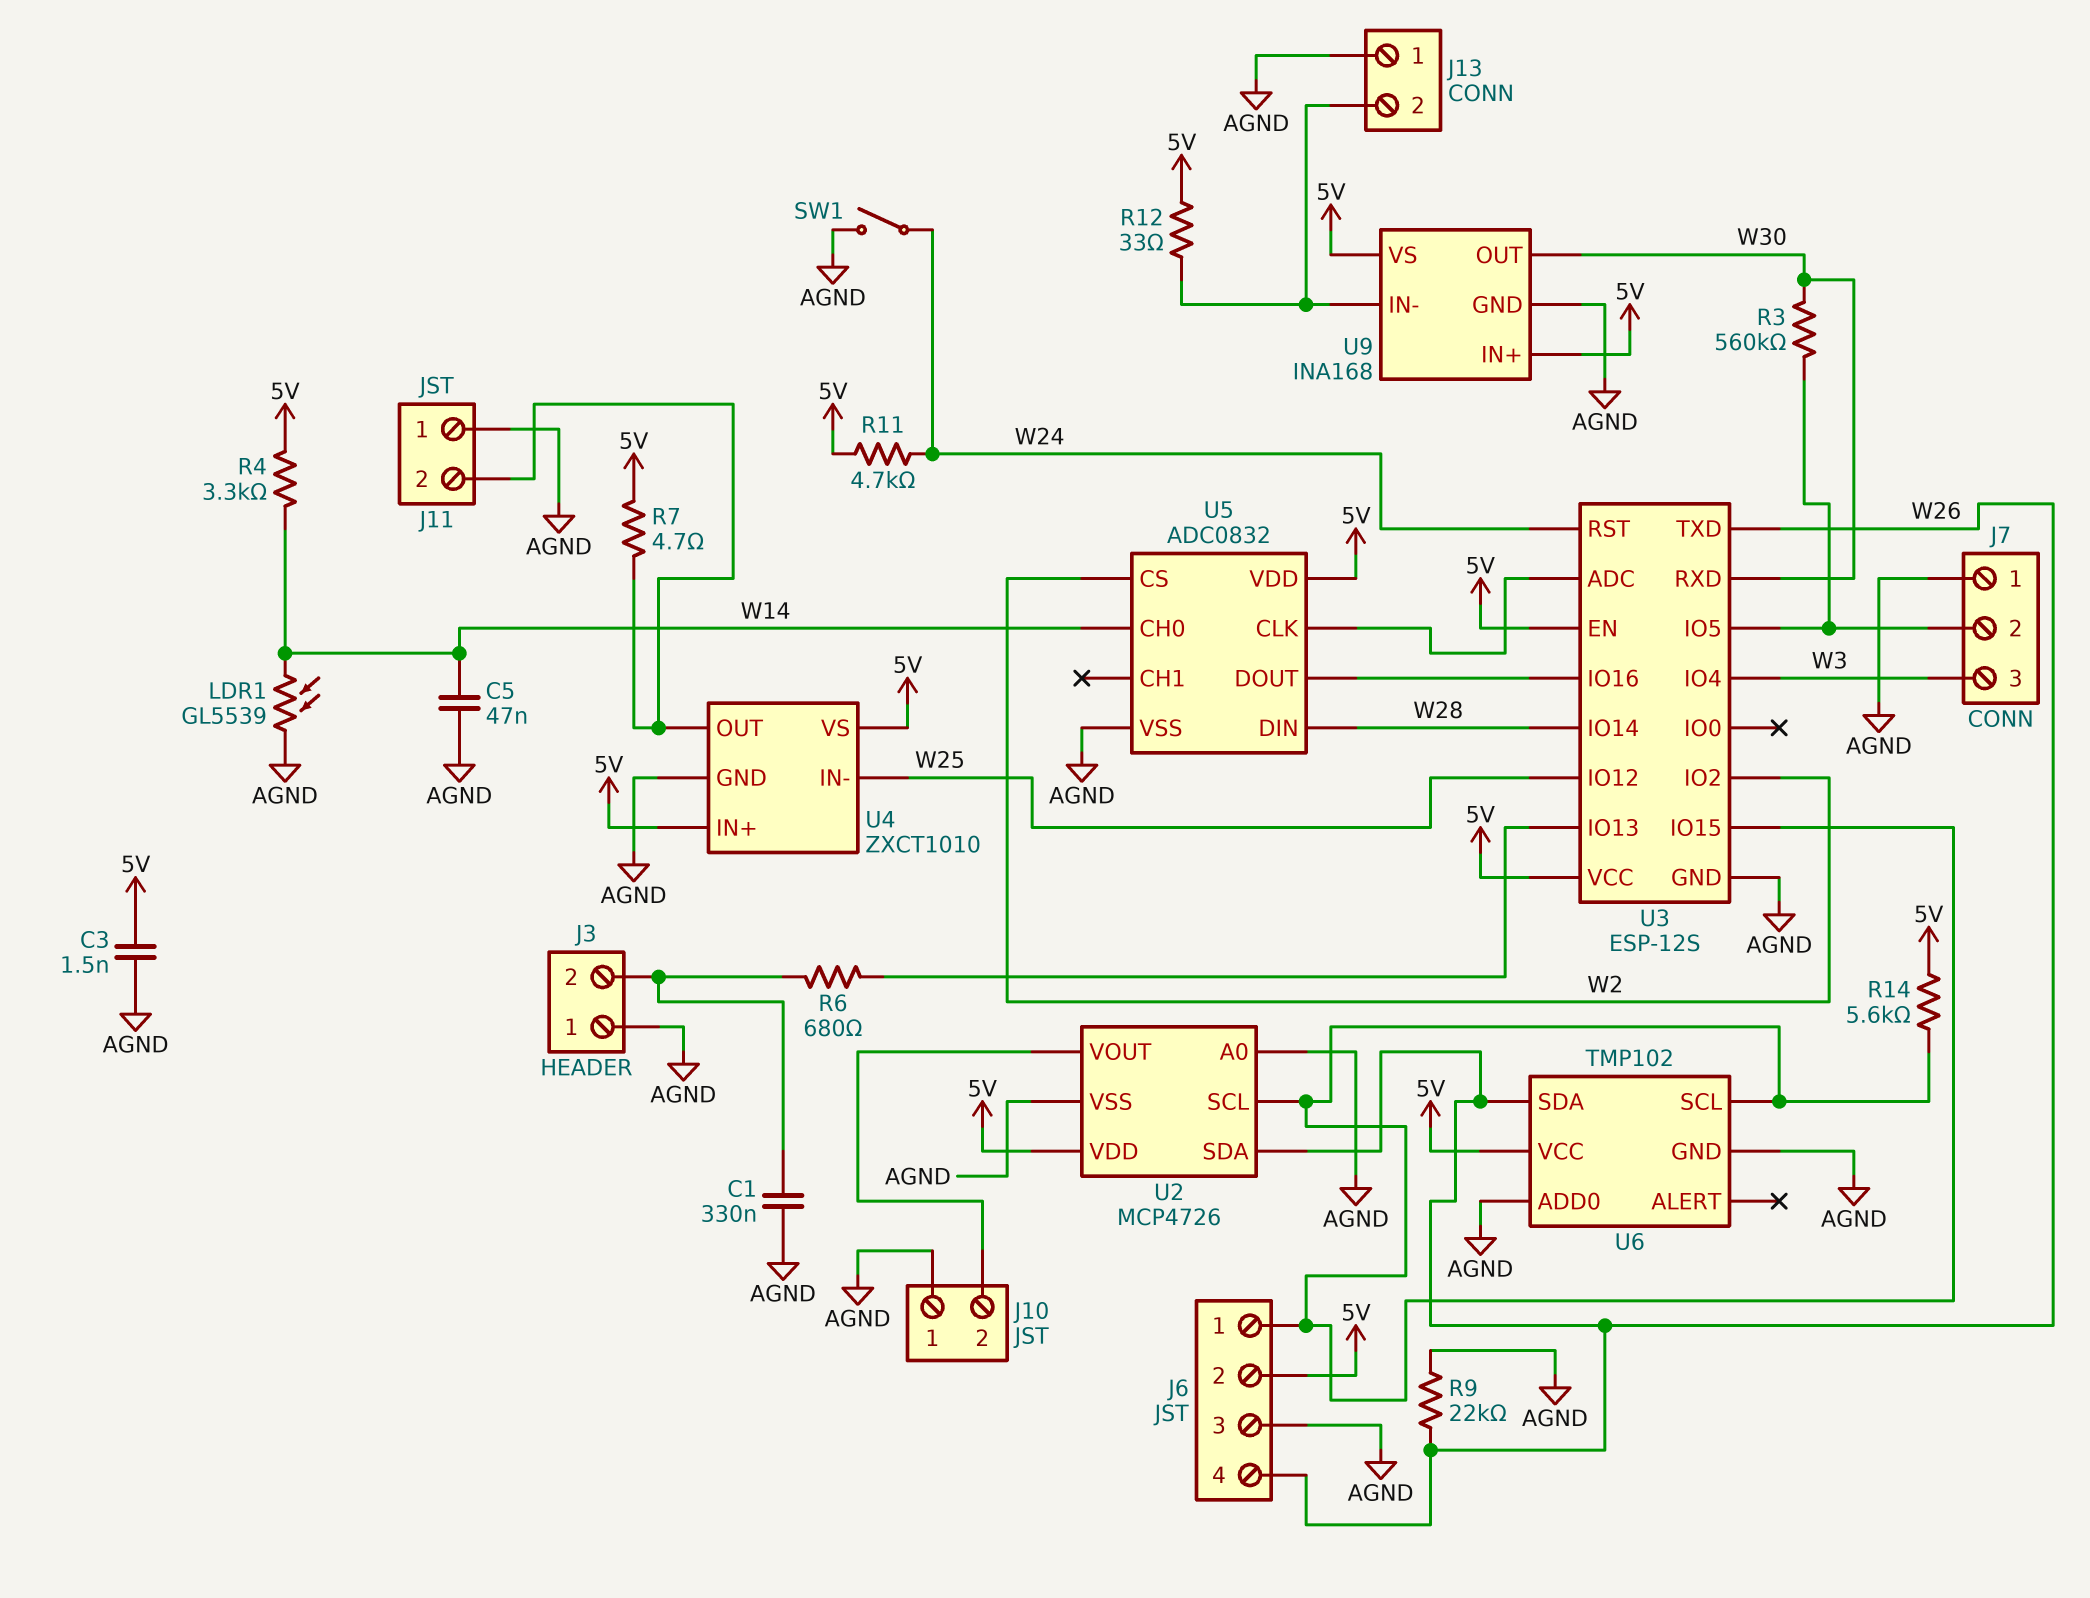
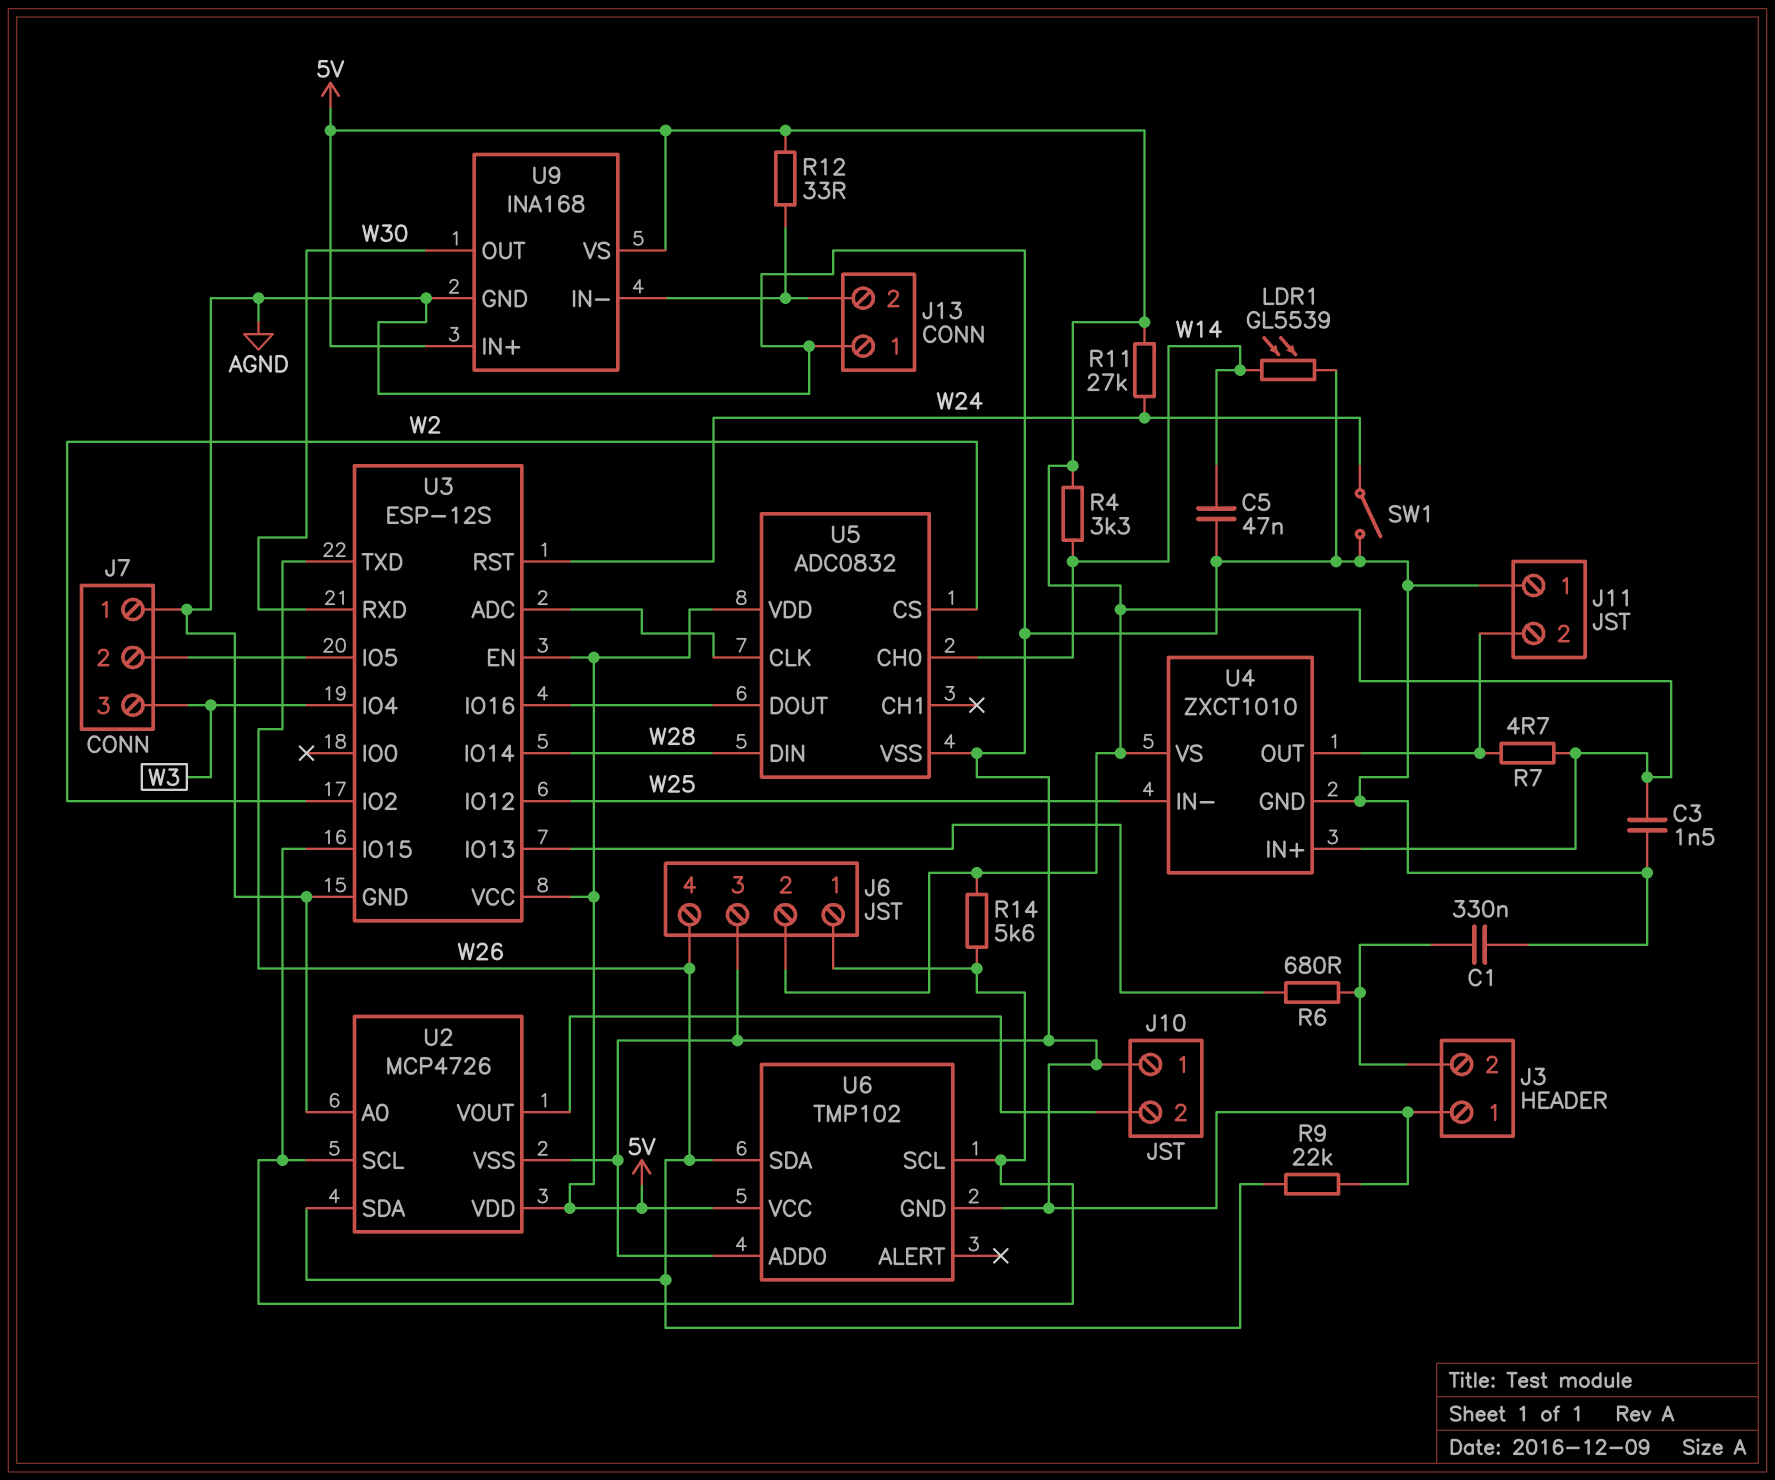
R3: 560k (J7/2, W30) -> none
R11: 4.7k (5V, W24) -> 27k (5V, W24)

